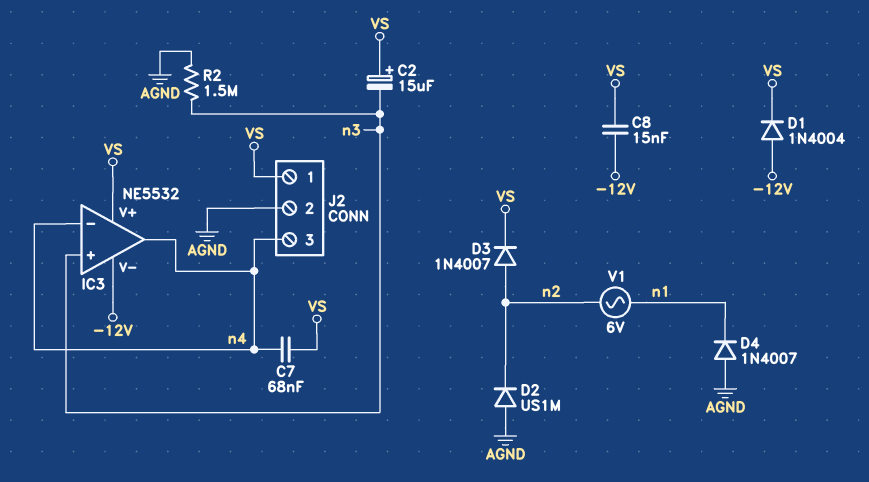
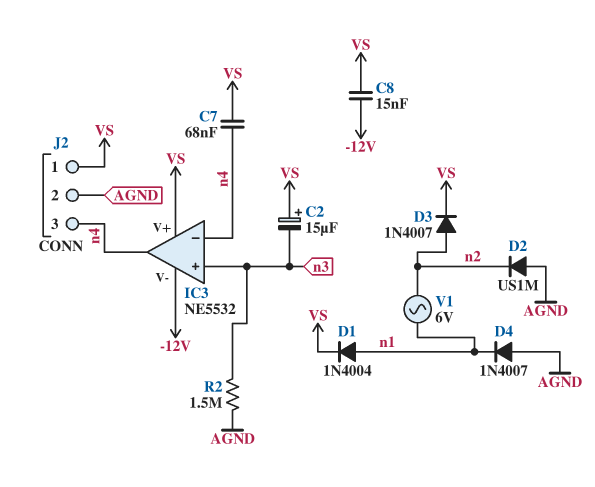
D1: diode 1N4004 (A -12V, K VS) -> diode 1N4004 (A n1, K VS)

